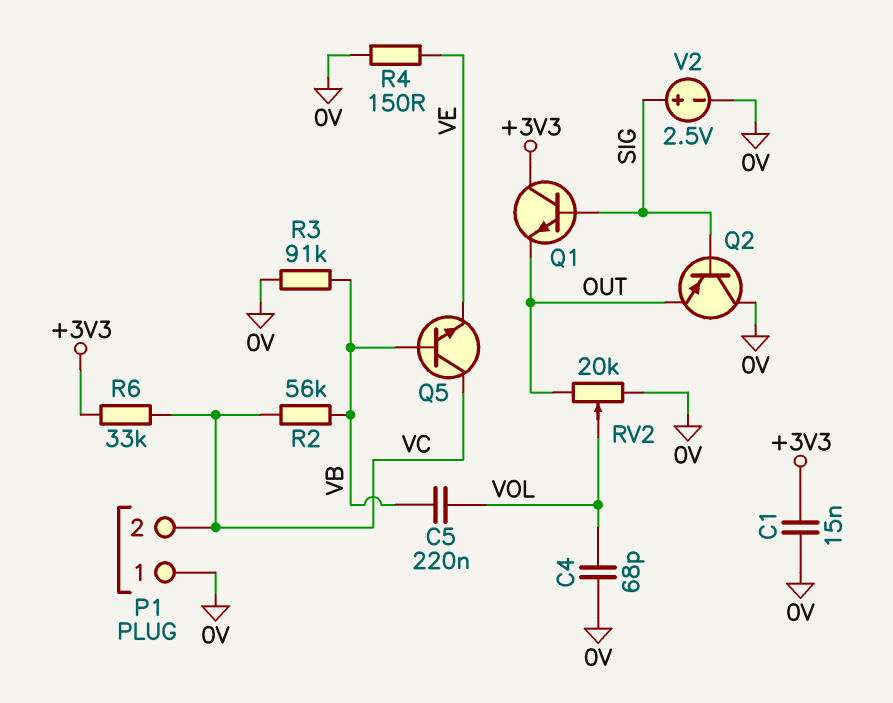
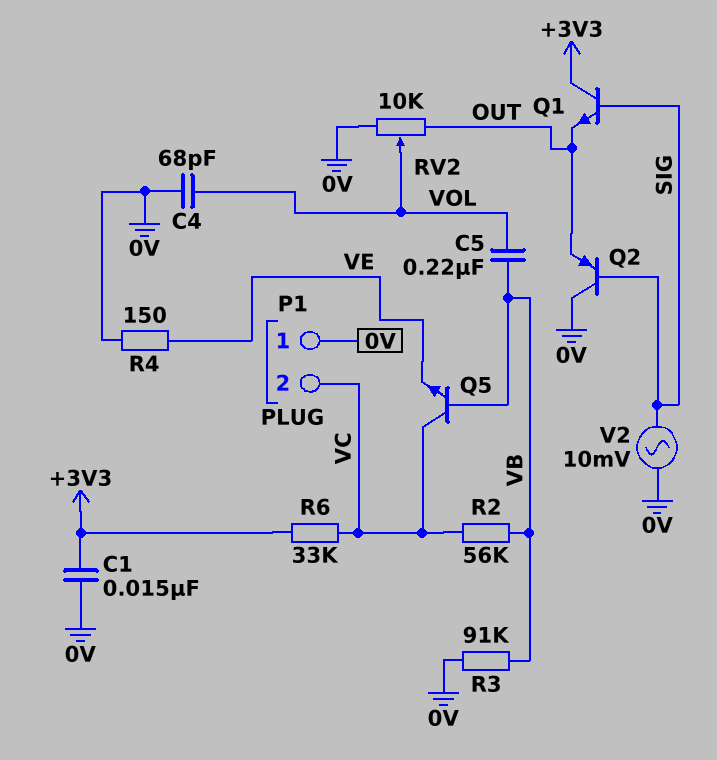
RV2: 20k (0V, OUT, wiper VOL) -> 10k (0V, OUT, wiper VOL)
V2: 2.5V (plus SIG, minus 0V) -> AC 10mV (0V, SIG)

